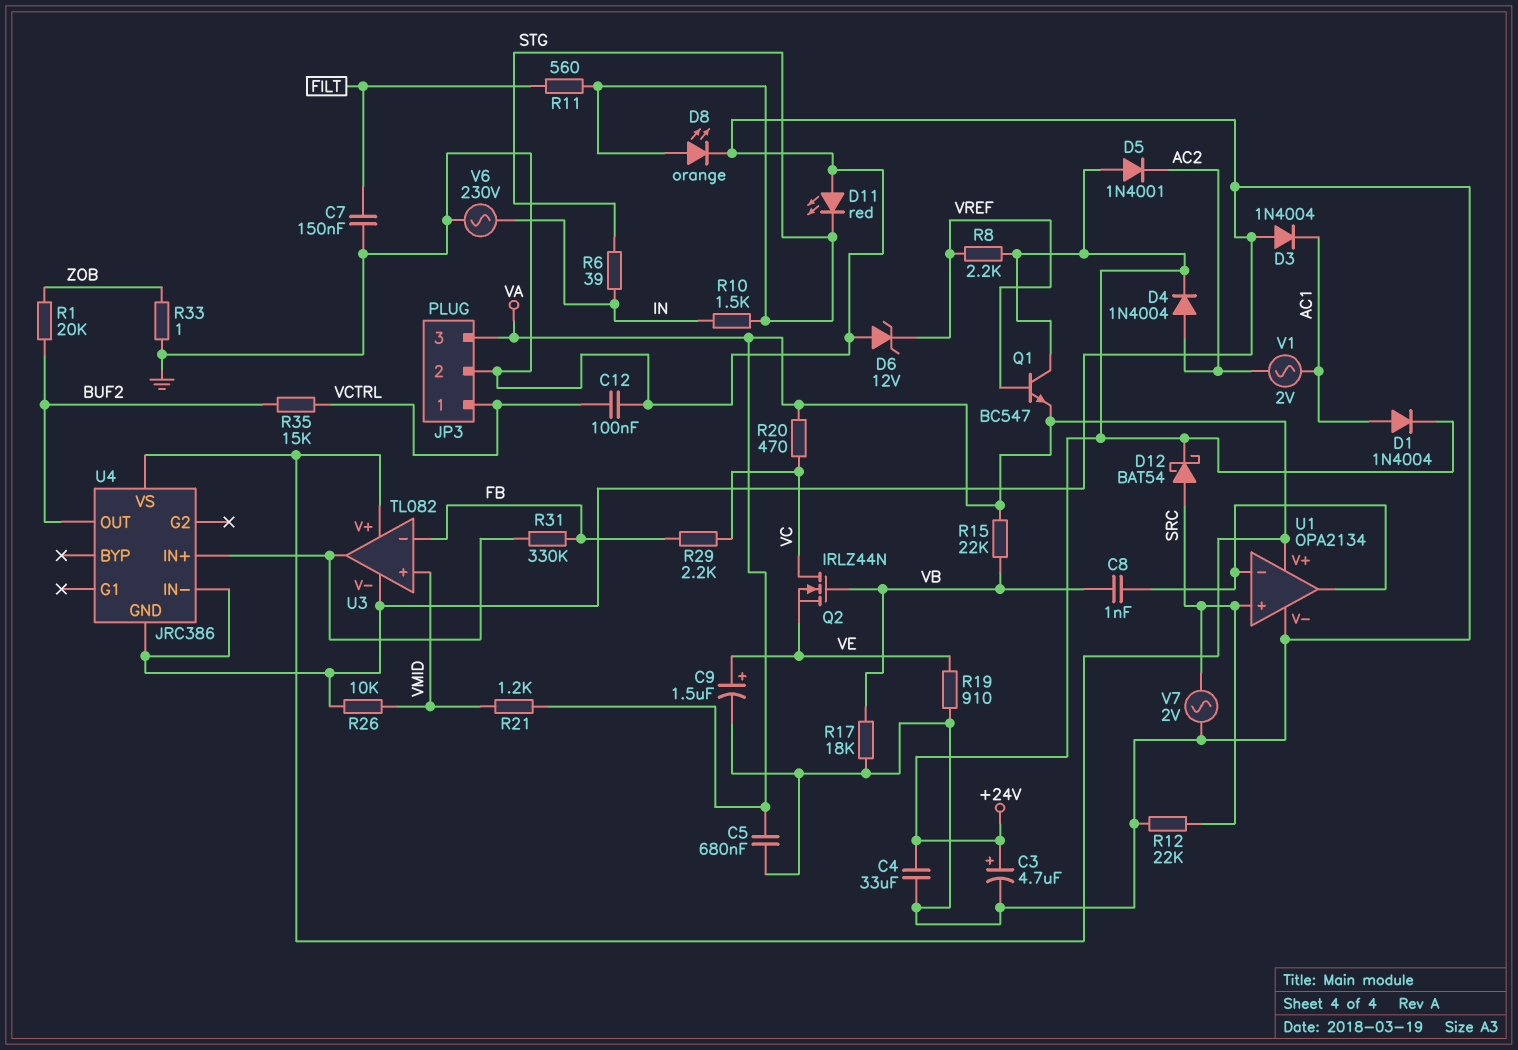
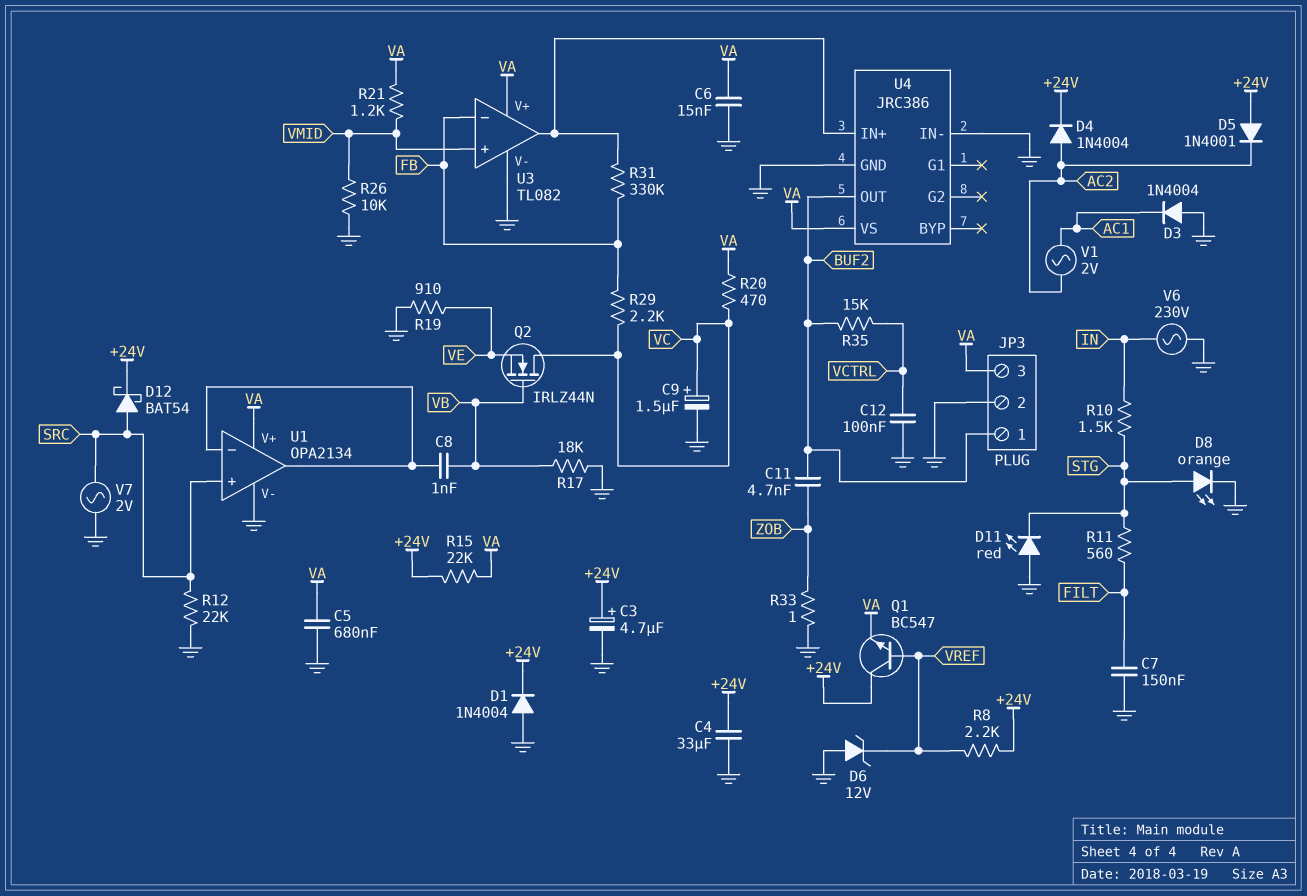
C6: none -> 15nF (GND, VA)
C9: 1.5uF (plus VE, minus GND) -> 1.5uF (plus VC, minus GND)
C11: none -> 4.7nF (BUF2, ZOB)
D1: diode 1N4004 (A AC1, K +24V) -> diode 1N4004 (A GND, K +24V)
JP3 pin 1: VCTRL -> BUF2
R1: 20k (BUF2, ZOB) -> none
R6: 39 (IN, STG) -> none
R15: 22k (VA, VB) -> 22k (+24V, VA)

